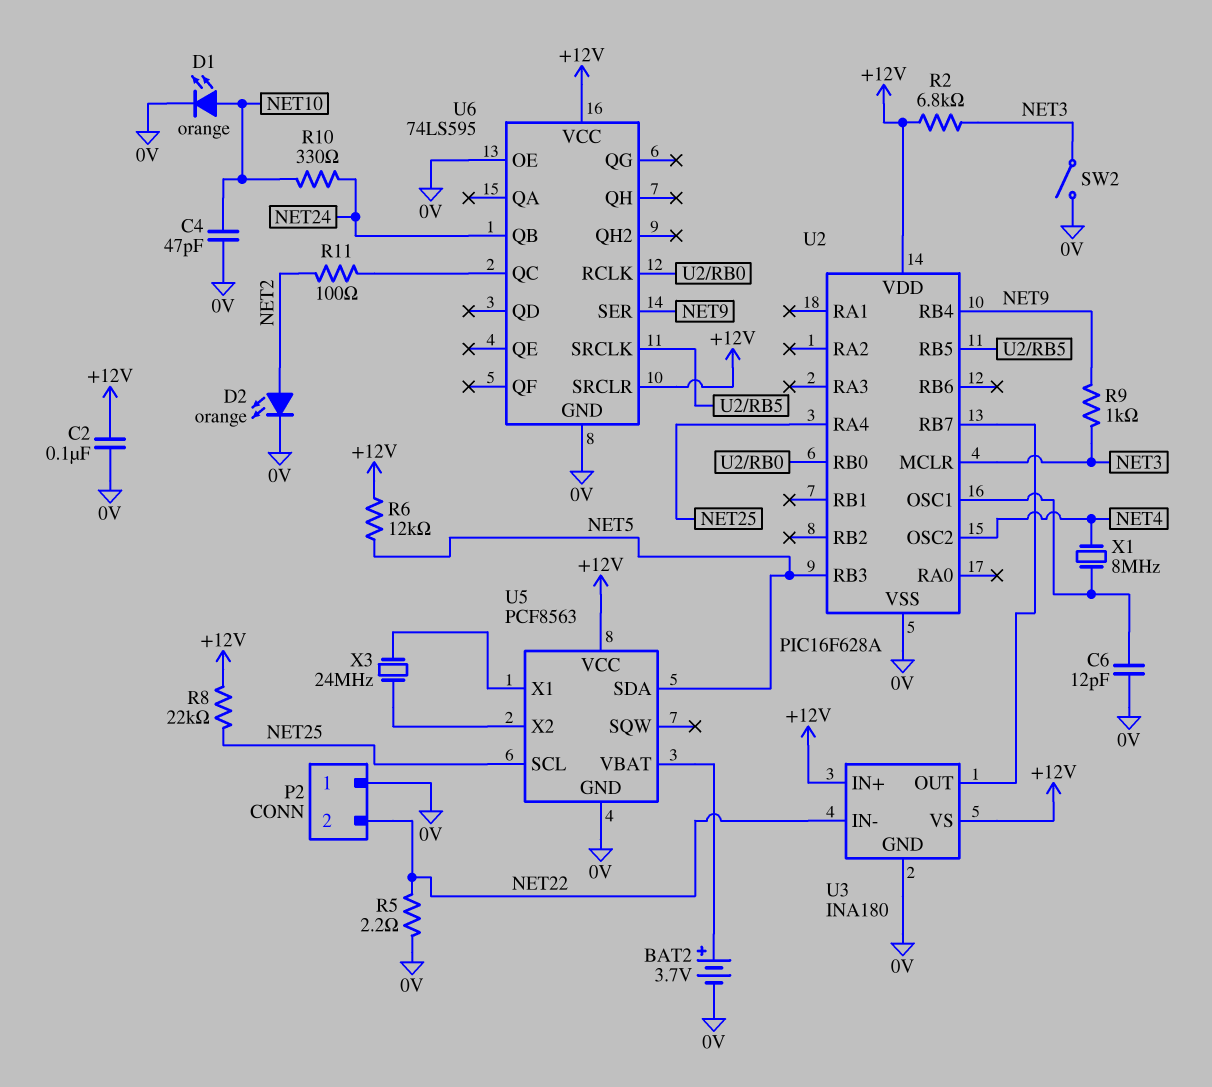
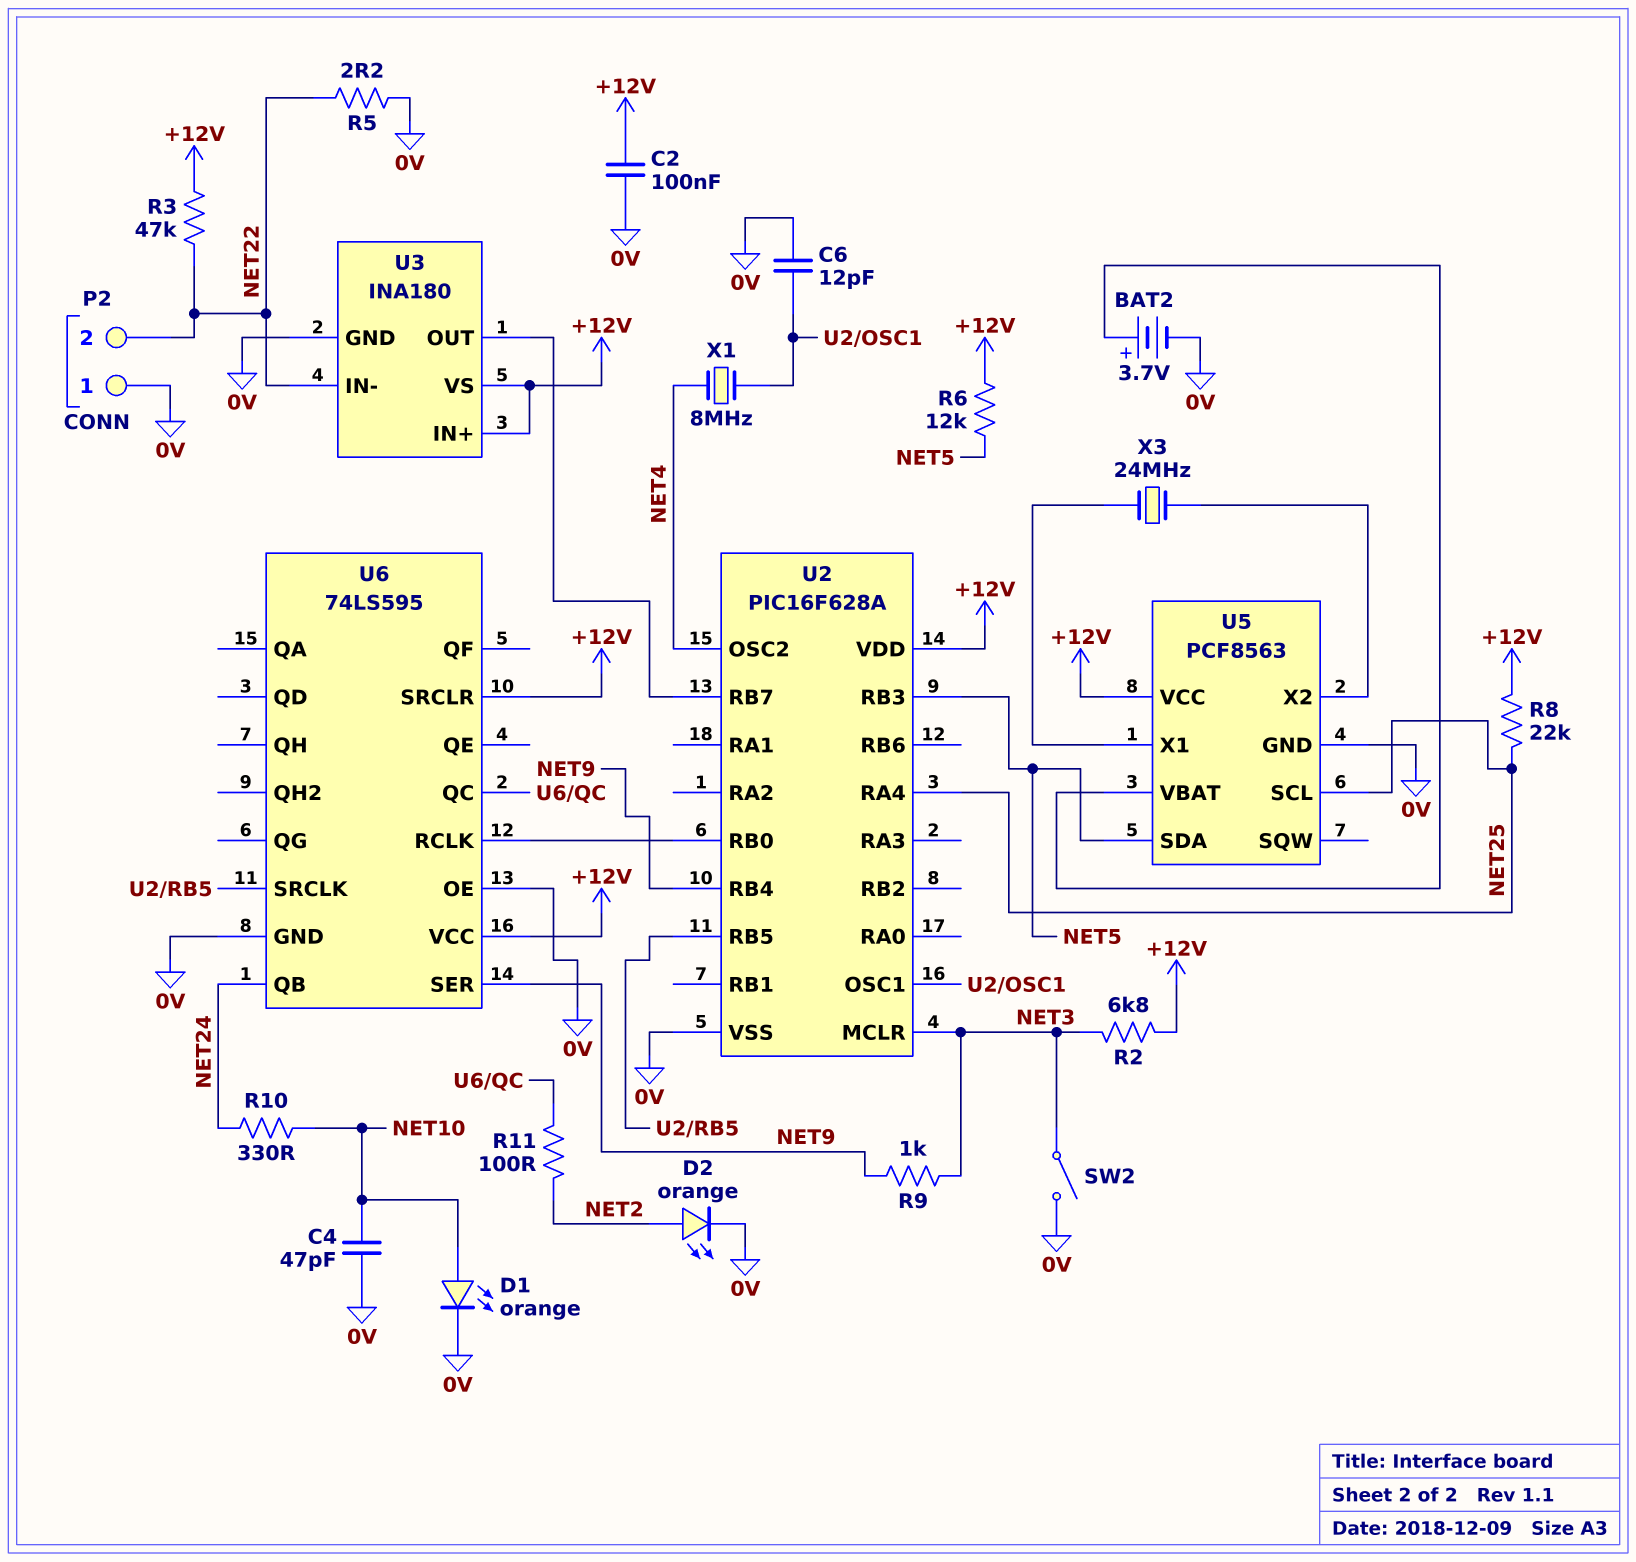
R3: none -> 47k (+12V, NET22)

